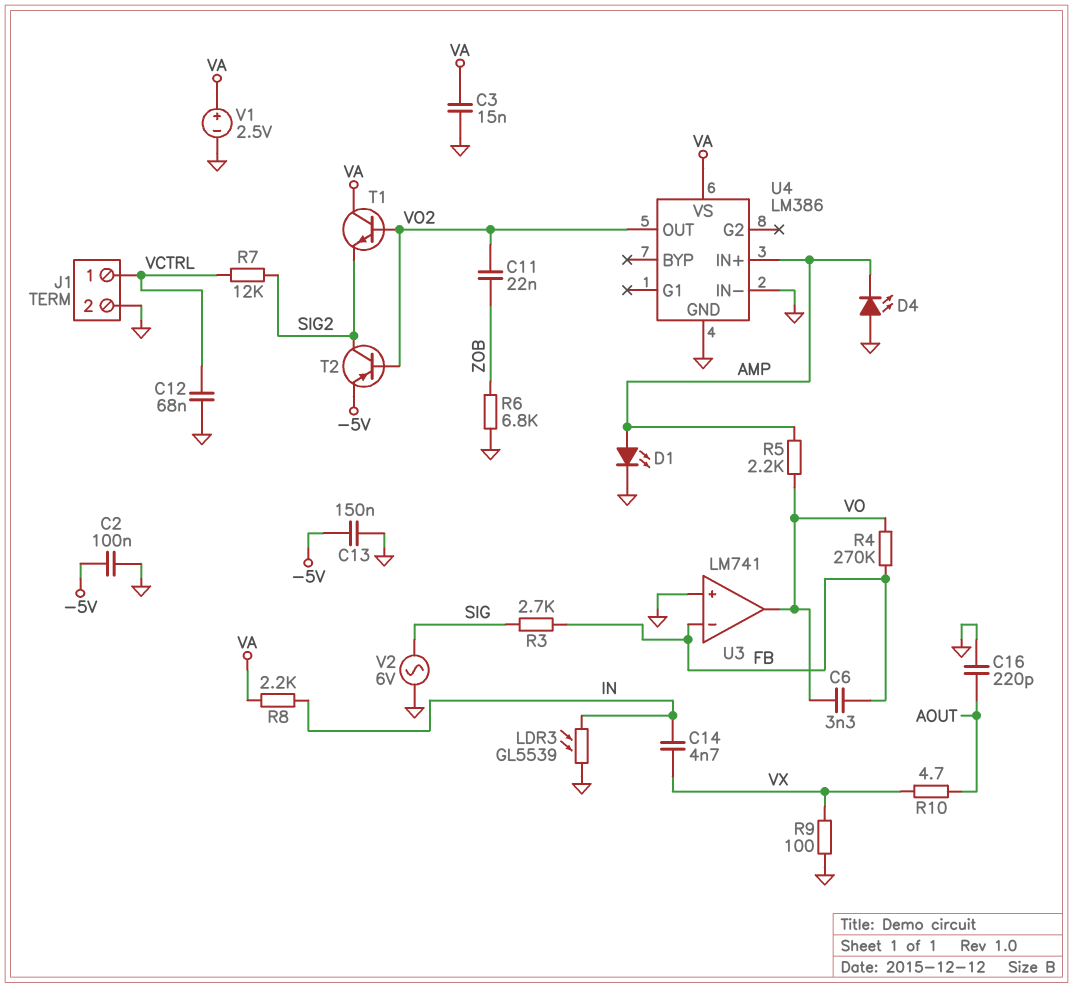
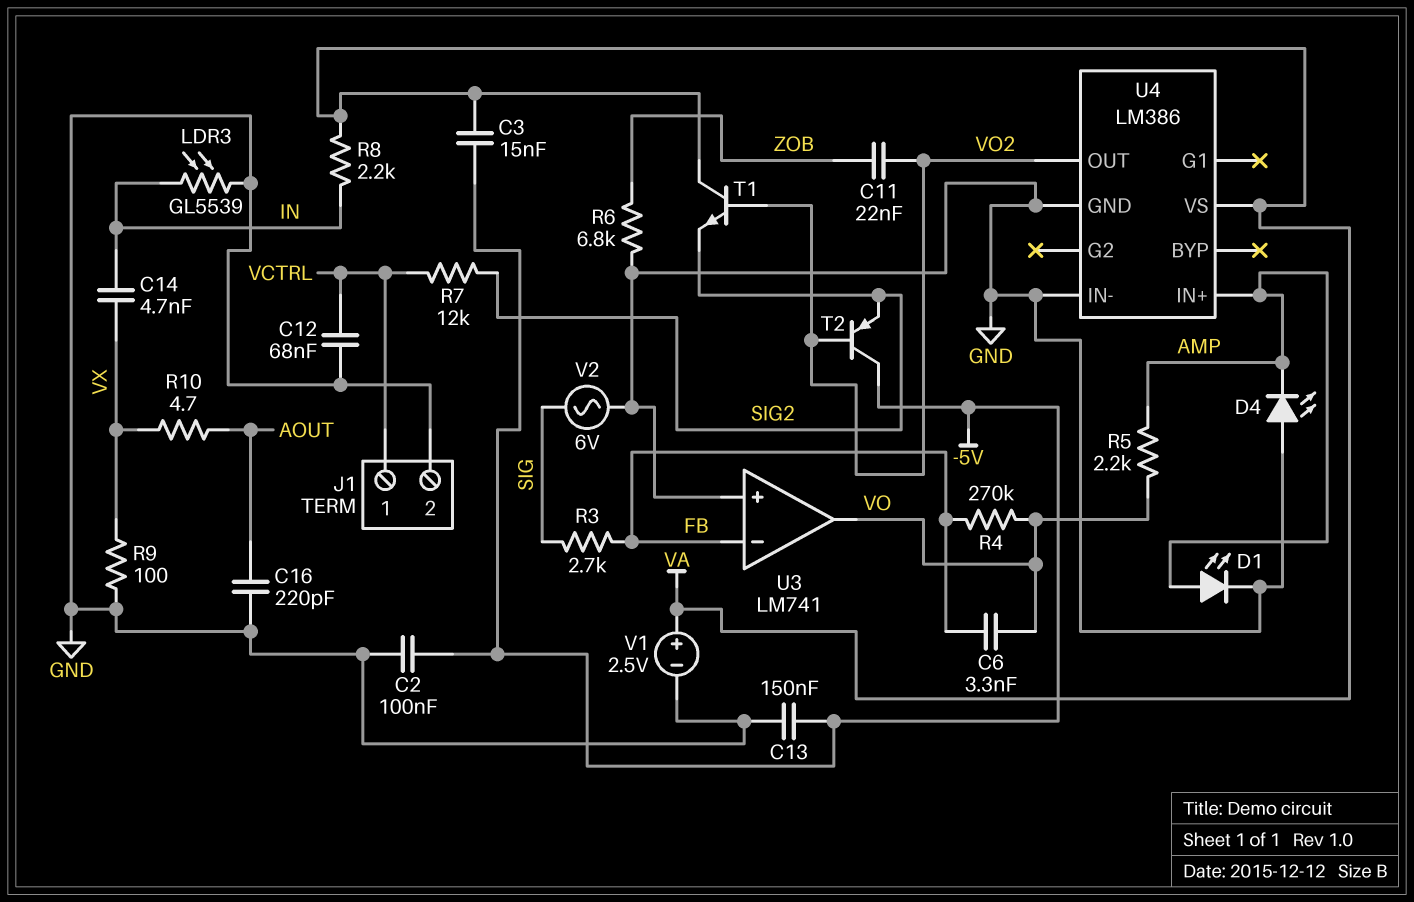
C3: 15nF (GND, VA) -> 15nF (-5V, VA)
T2: PNP (B VO2, C SIG2, E -5V) -> PNP (B VO2, C -5V, E SIG2)

